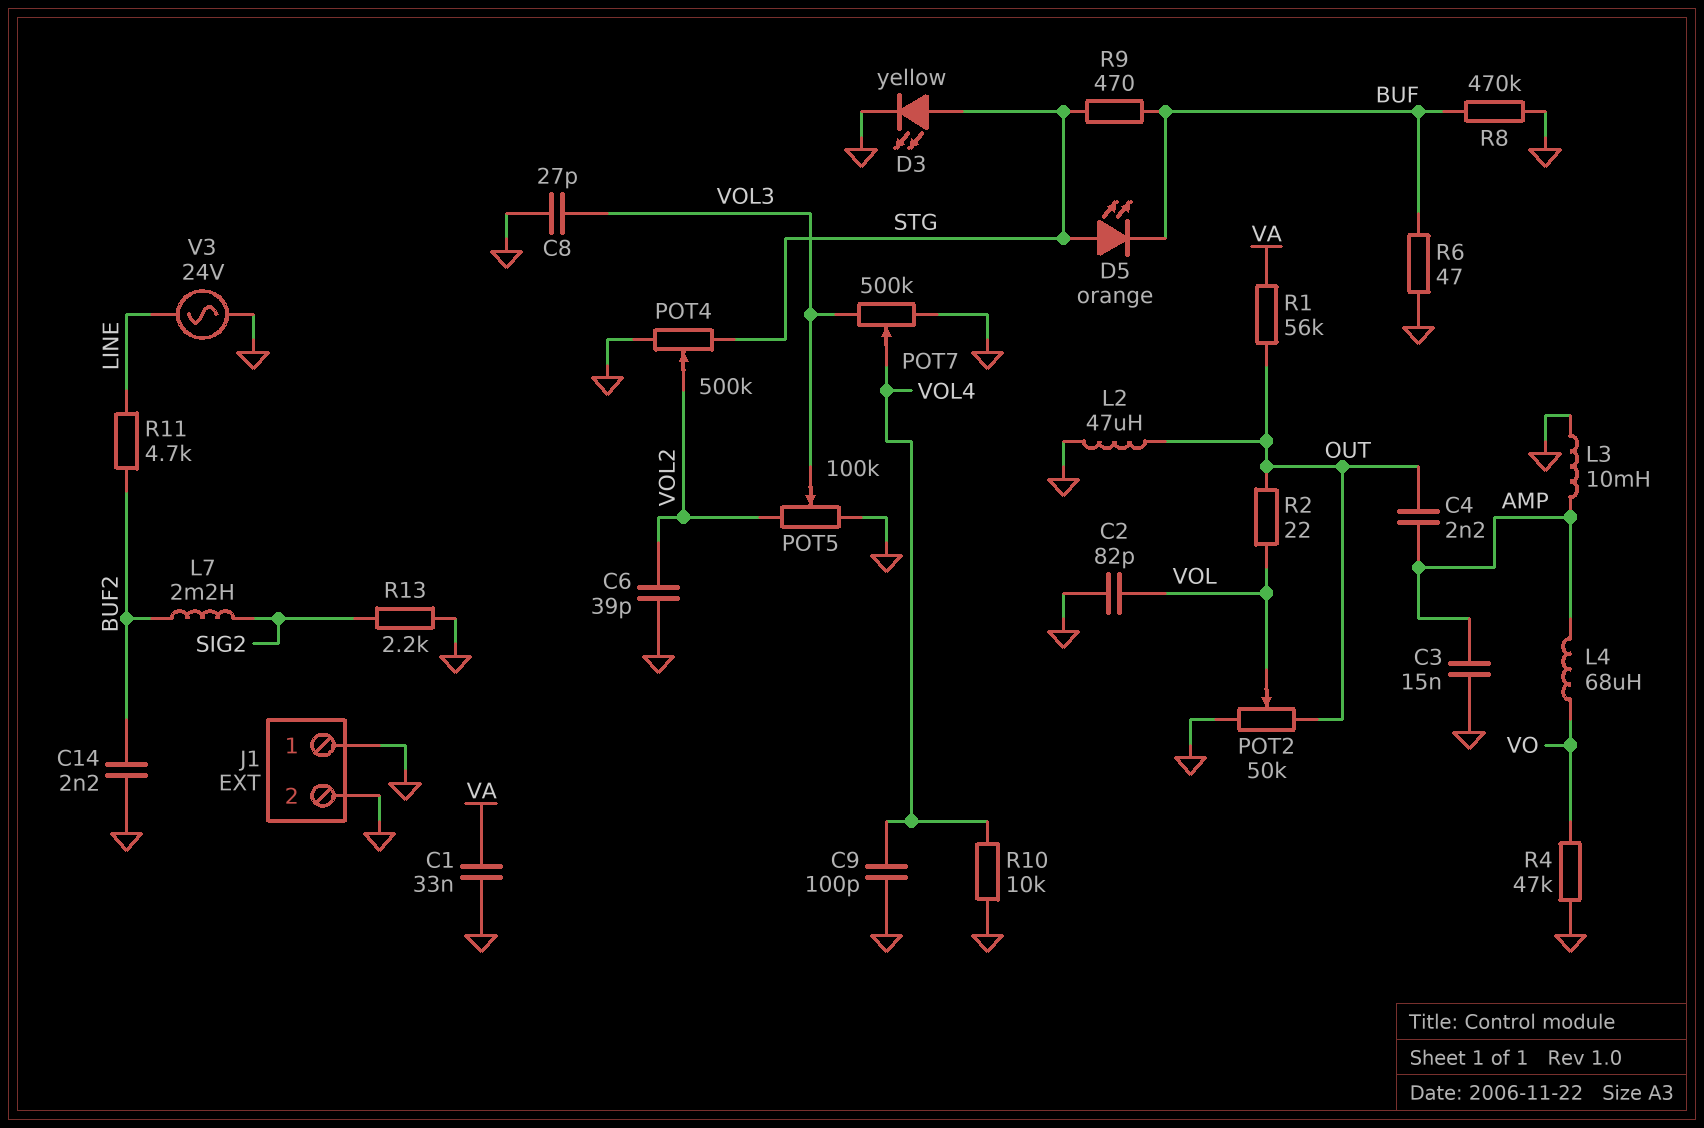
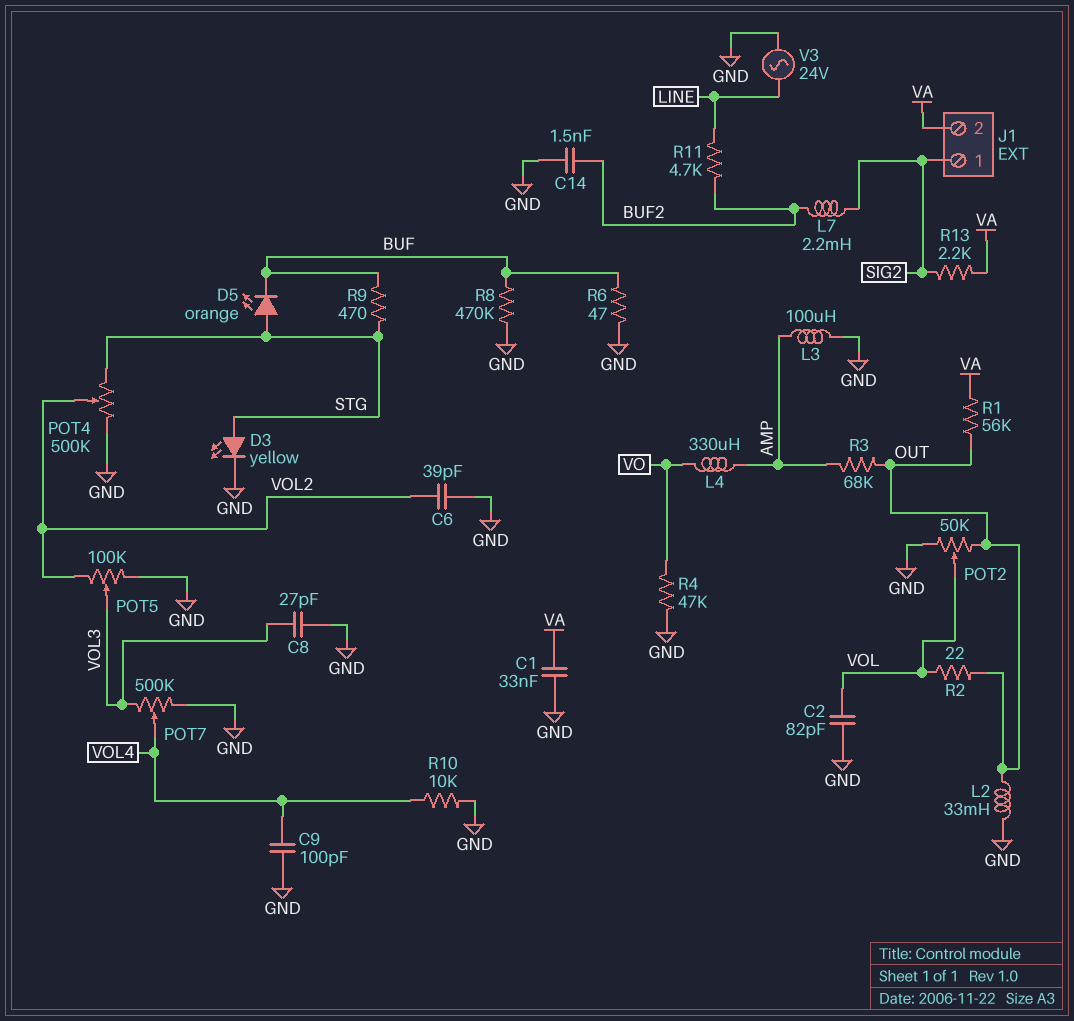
C3: 15nF (AMP, GND) -> none
C4: 2.2nF (AMP, OUT) -> none
C14: 2.2nF (BUF2, GND) -> 1.5nF (BUF2, GND)
J1 pin 1: GND -> SIG2
J1 pin 2: GND -> VA
L2: 47uH (GND, OUT) -> 33mH (GND, OUT)
L3: 10mH (AMP, GND) -> 100uH (AMP, GND)
L4: 68uH (AMP, VO) -> 330uH (AMP, VO)
R3: none -> 68k (AMP, OUT)
R13: 2.2k (GND, SIG2) -> 2.2k (SIG2, VA)

